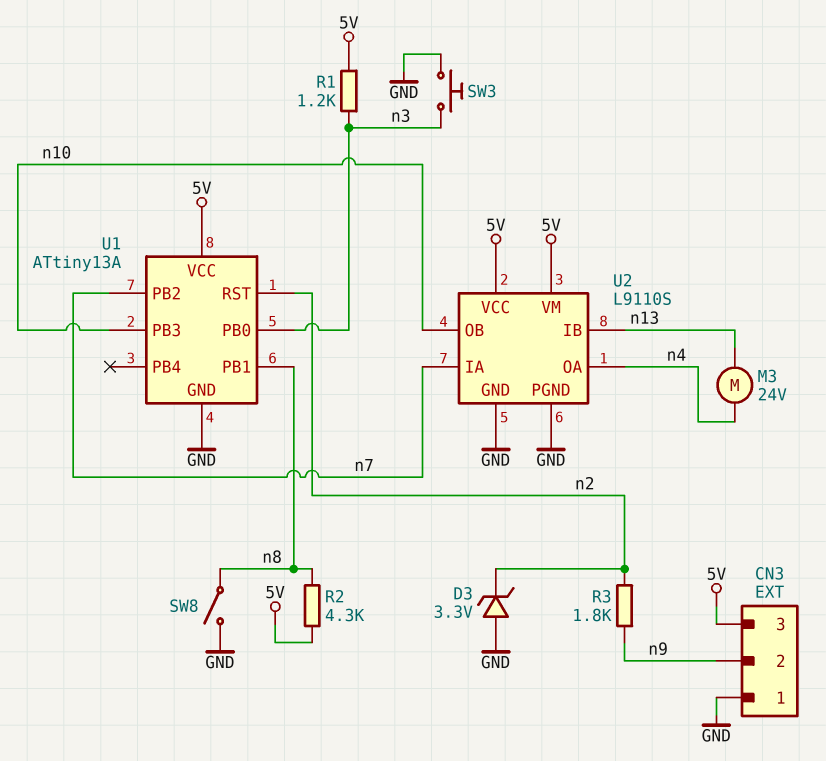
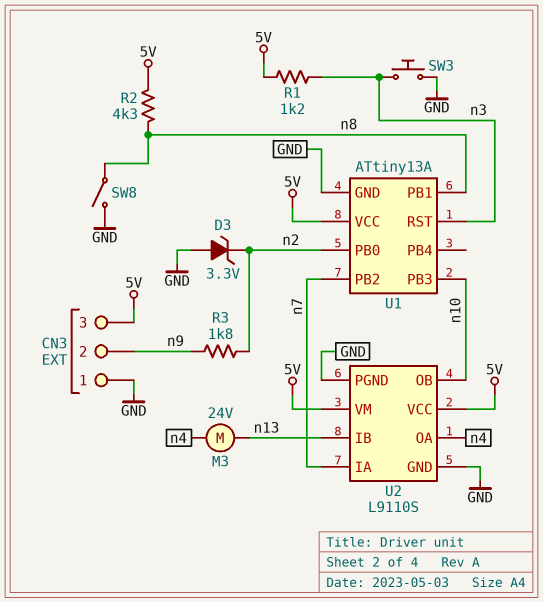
U1 pin PB0: n3 -> n2
U1 pin RST: n2 -> n3

